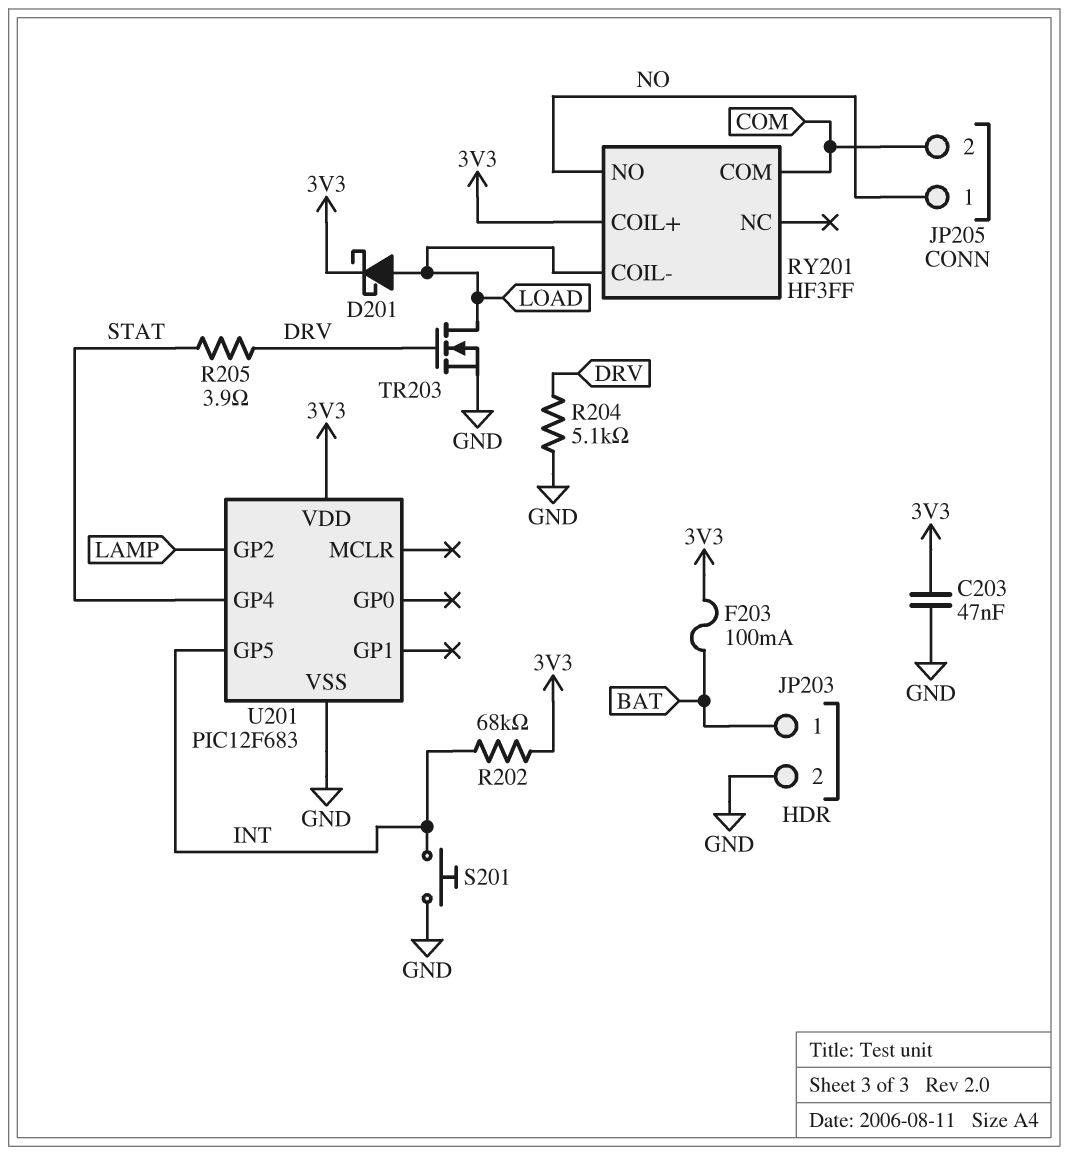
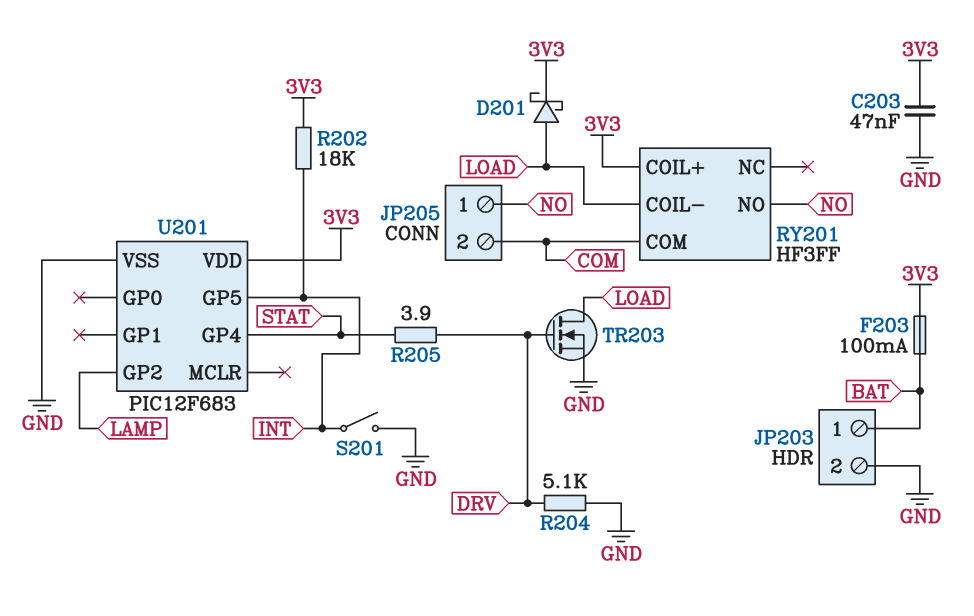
R202: 68k (3V3, INT) -> 18k (3V3, INT)
S201: button (GND, INT) -> switch (GND, INT)

